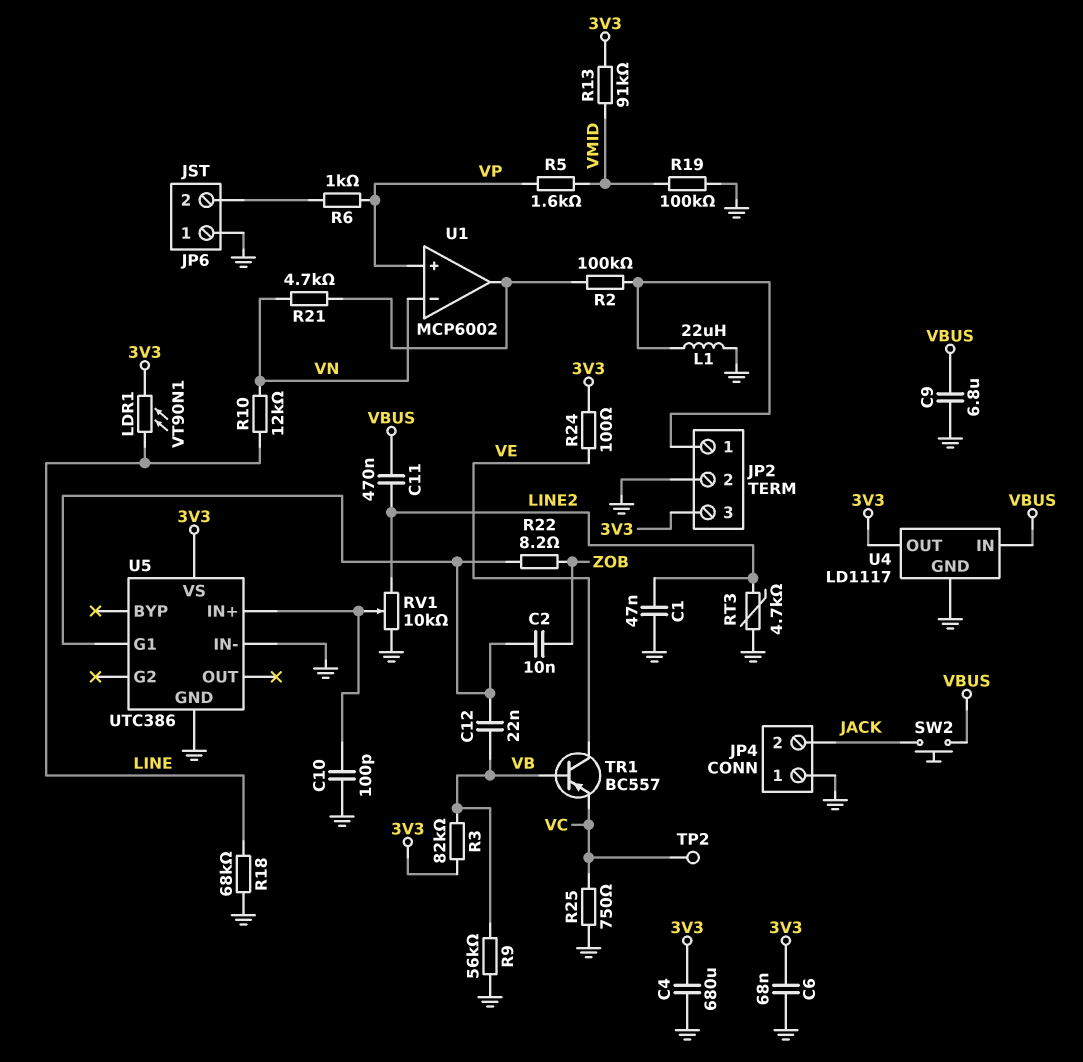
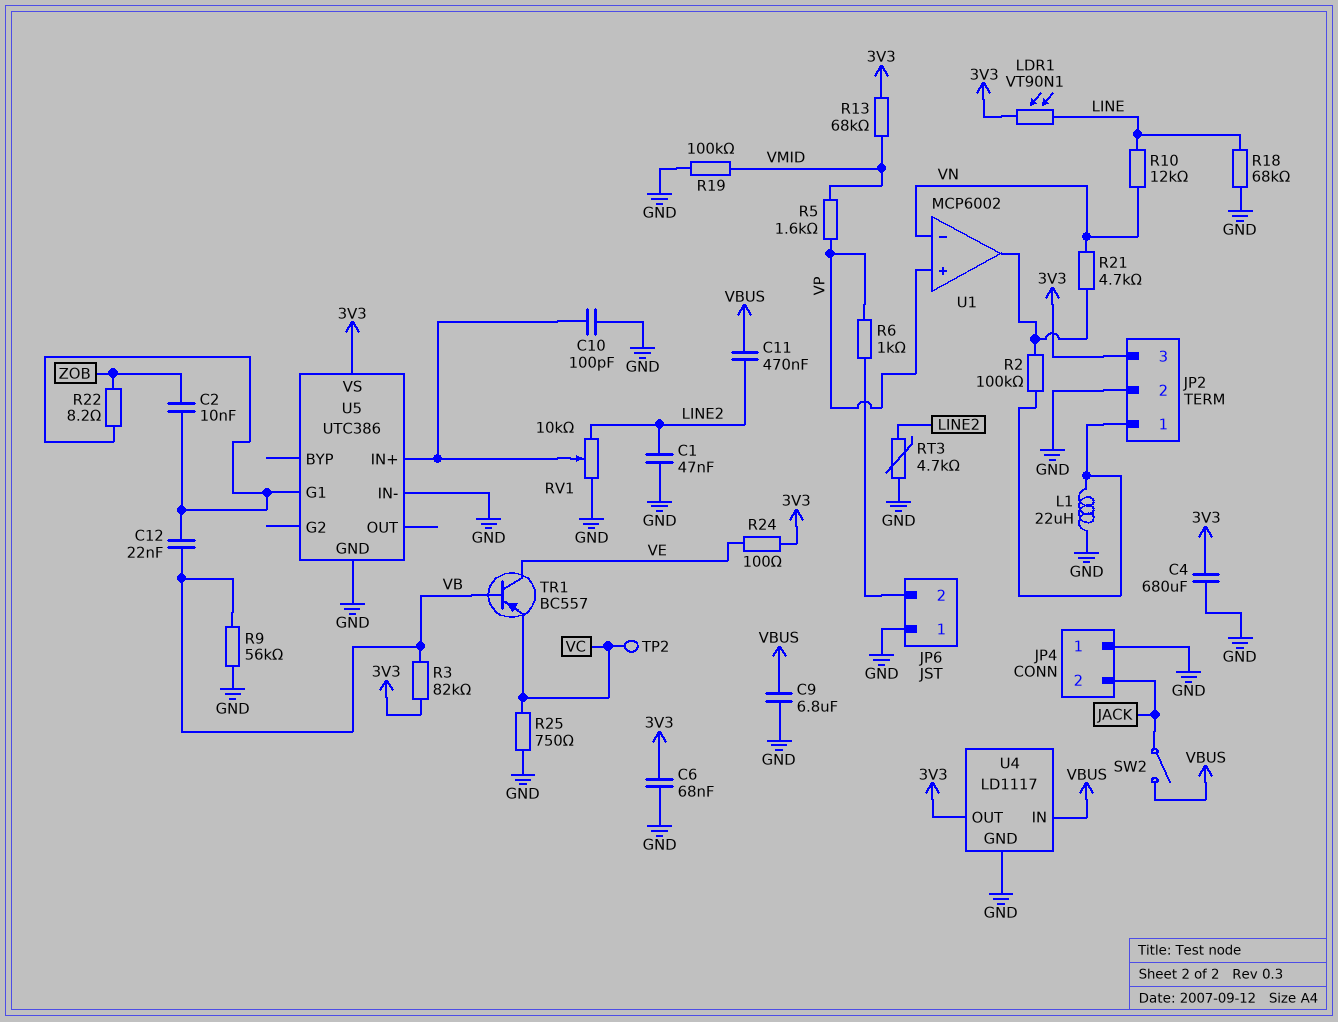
R13: 91k (3V3, VMID) -> 68k (3V3, VMID)
SW2: button (JACK, VBUS) -> switch (JACK, VBUS)

